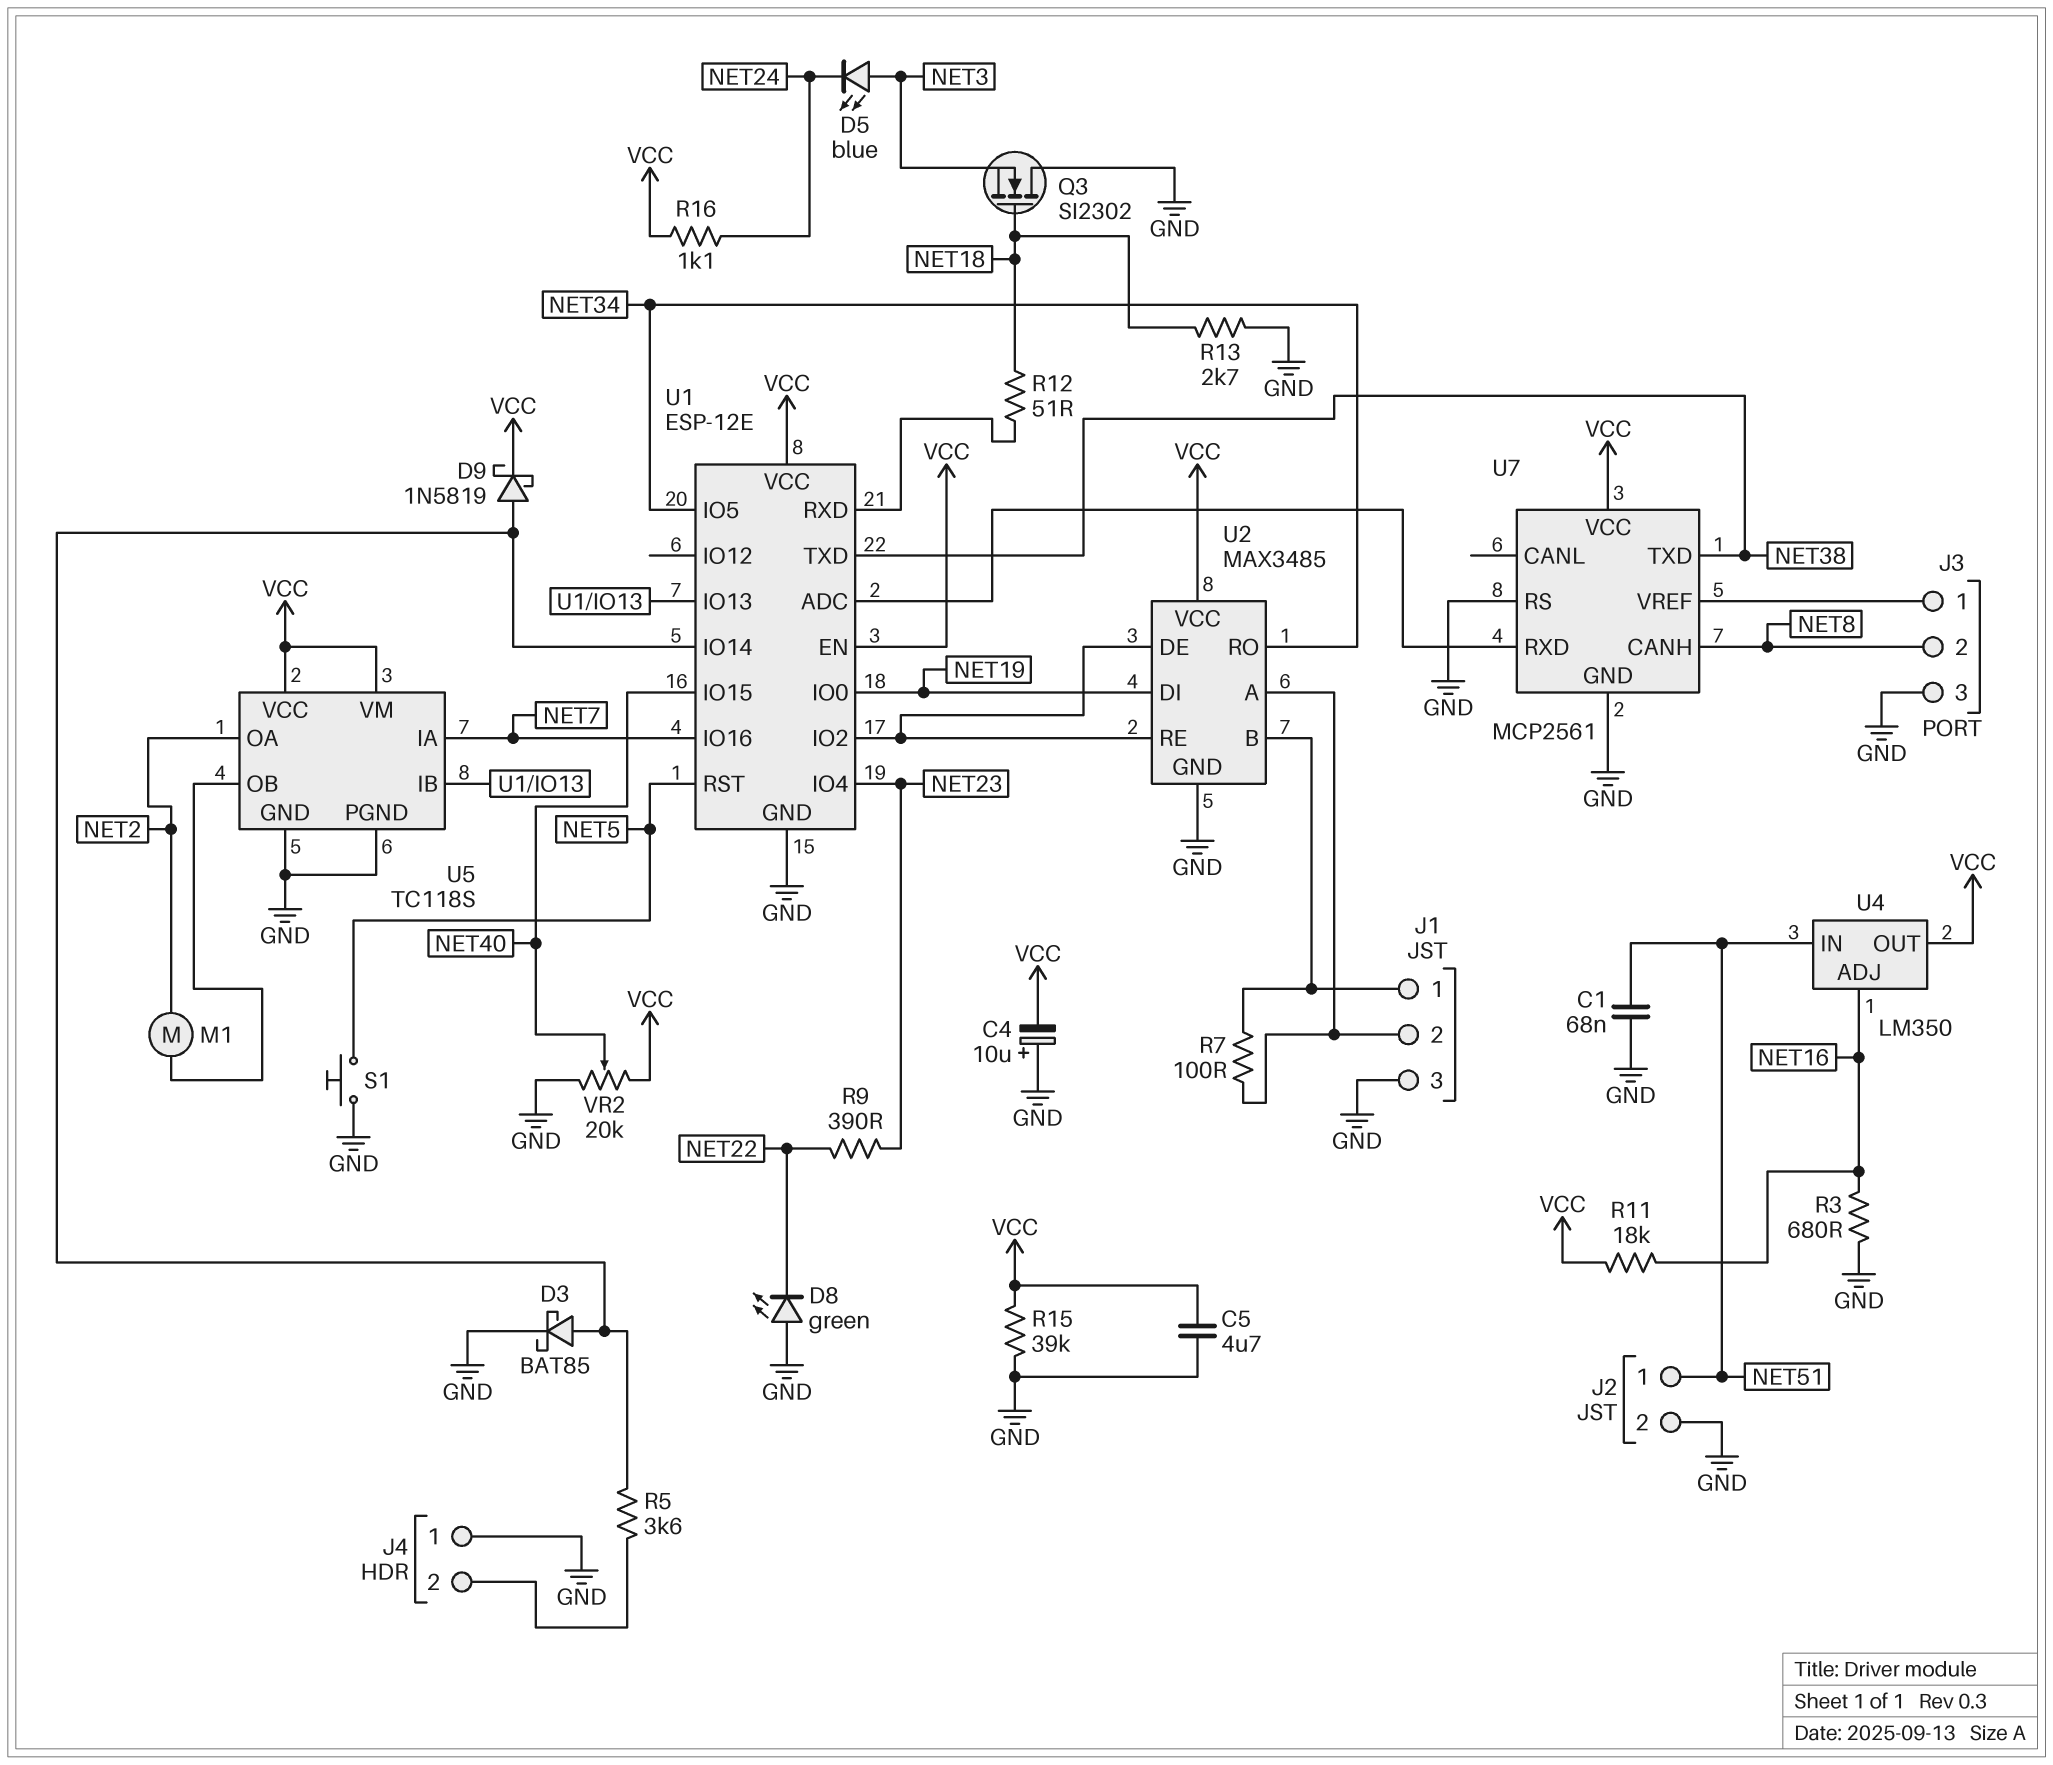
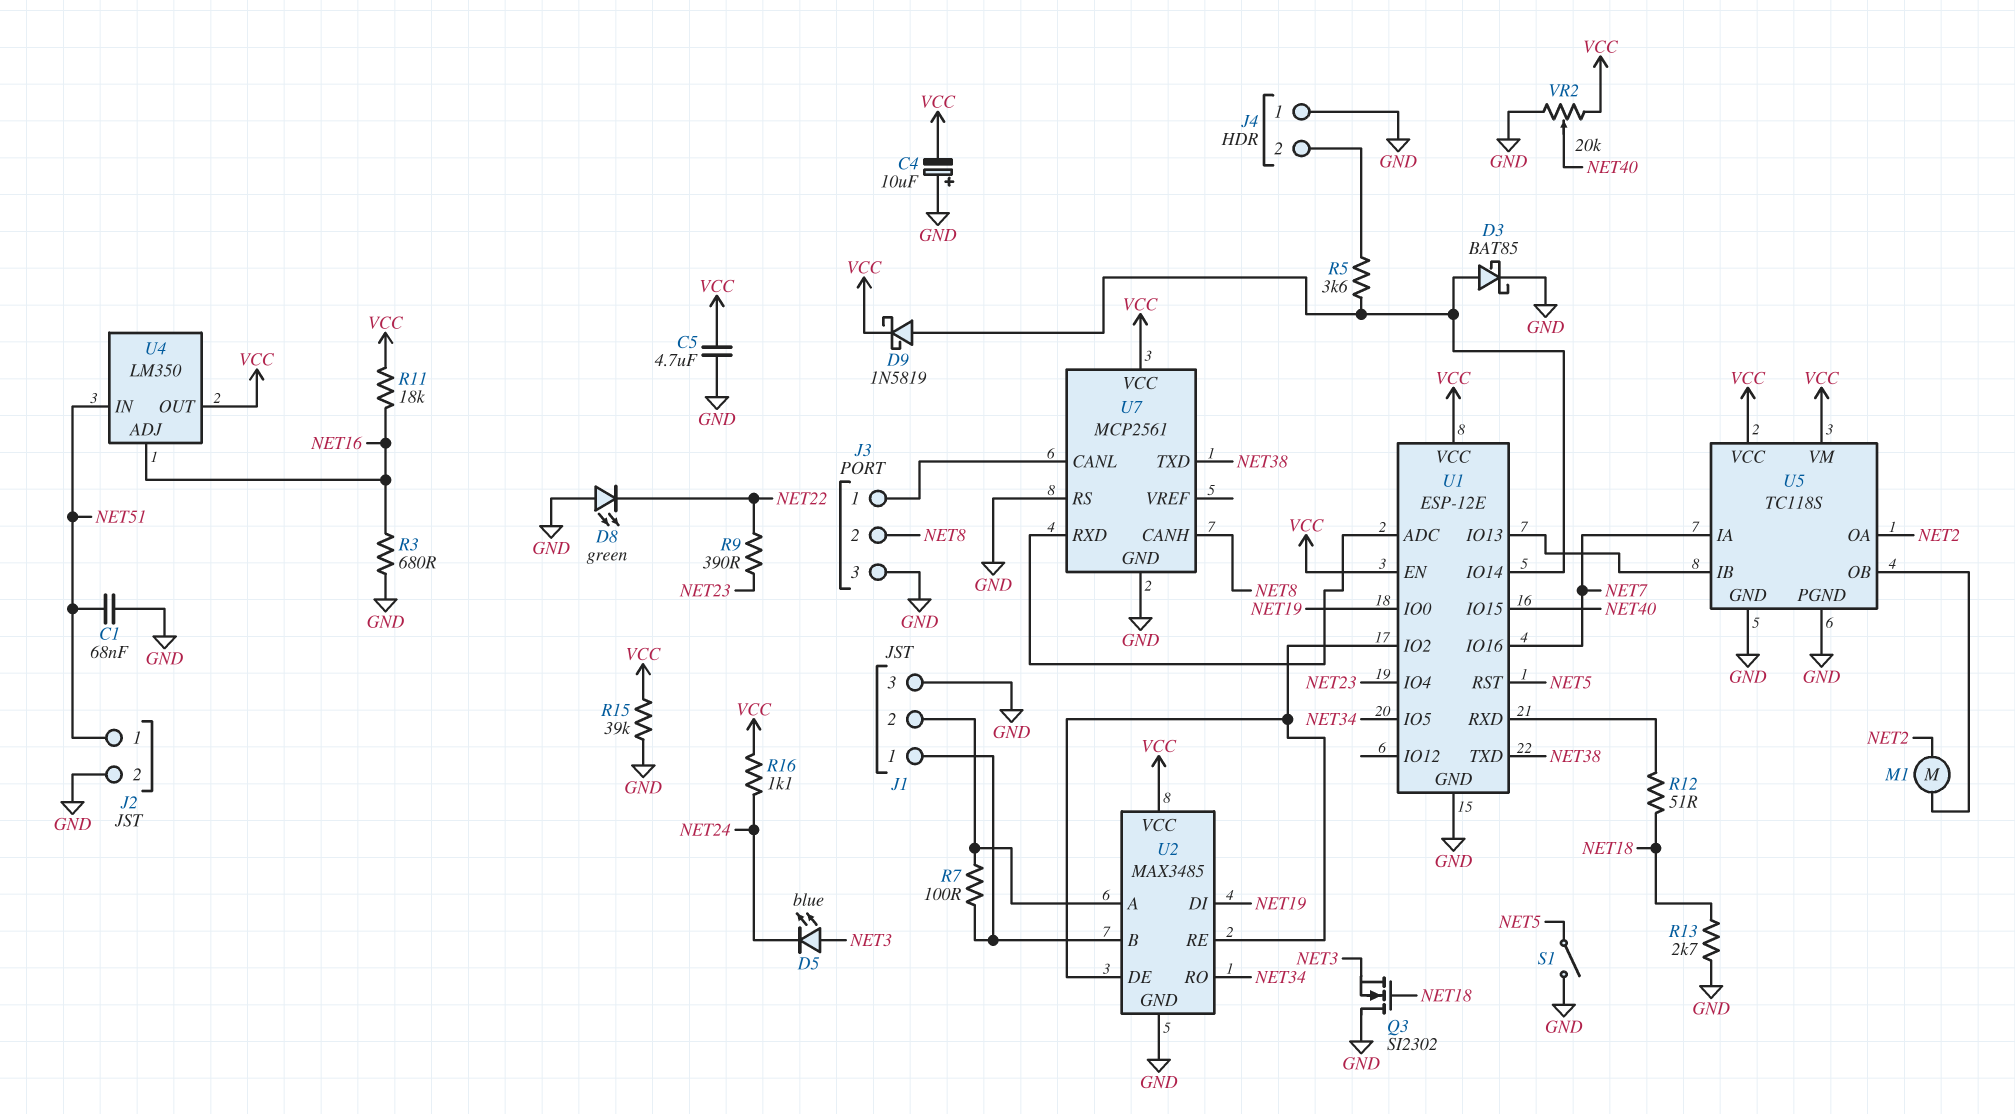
S1: button (GND, NET5) -> switch (GND, NET5)
U7 pin CANL: none -> J3/1
U7 pin VREF: J3/1 -> none

